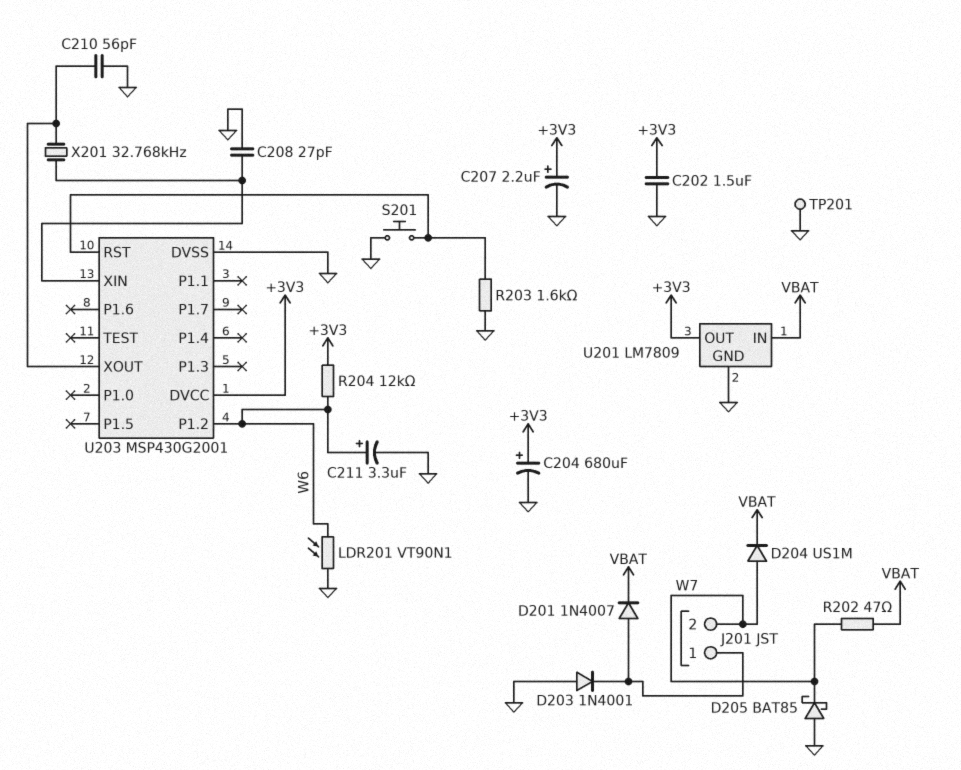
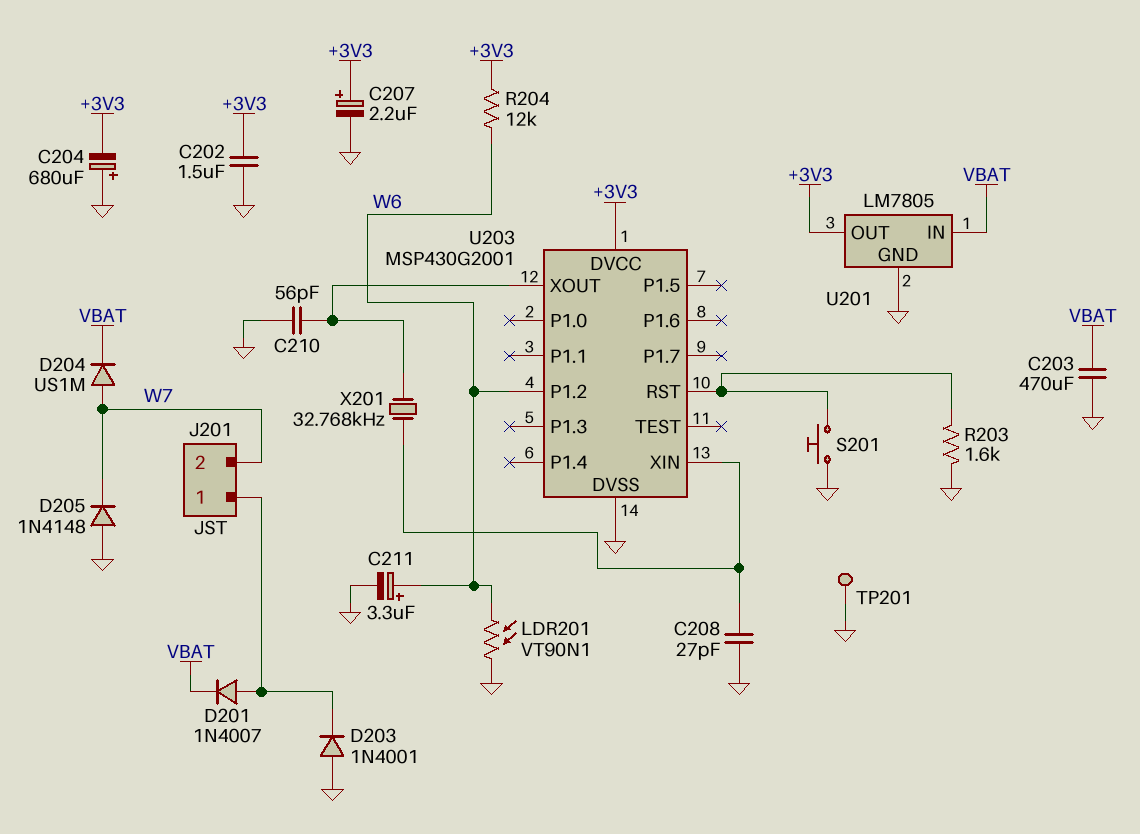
C203: none -> 470uF (GND, VBAT)
C204: 680uF (plus +3V3, minus GND) -> 680uF (plus GND, minus +3V3)
D205: schottky BAT85 (A GND, K W7) -> diode 1N4148 (A GND, K W7)
R202: 47 (VBAT, W7) -> none
U201: LM7809 -> LM7805

